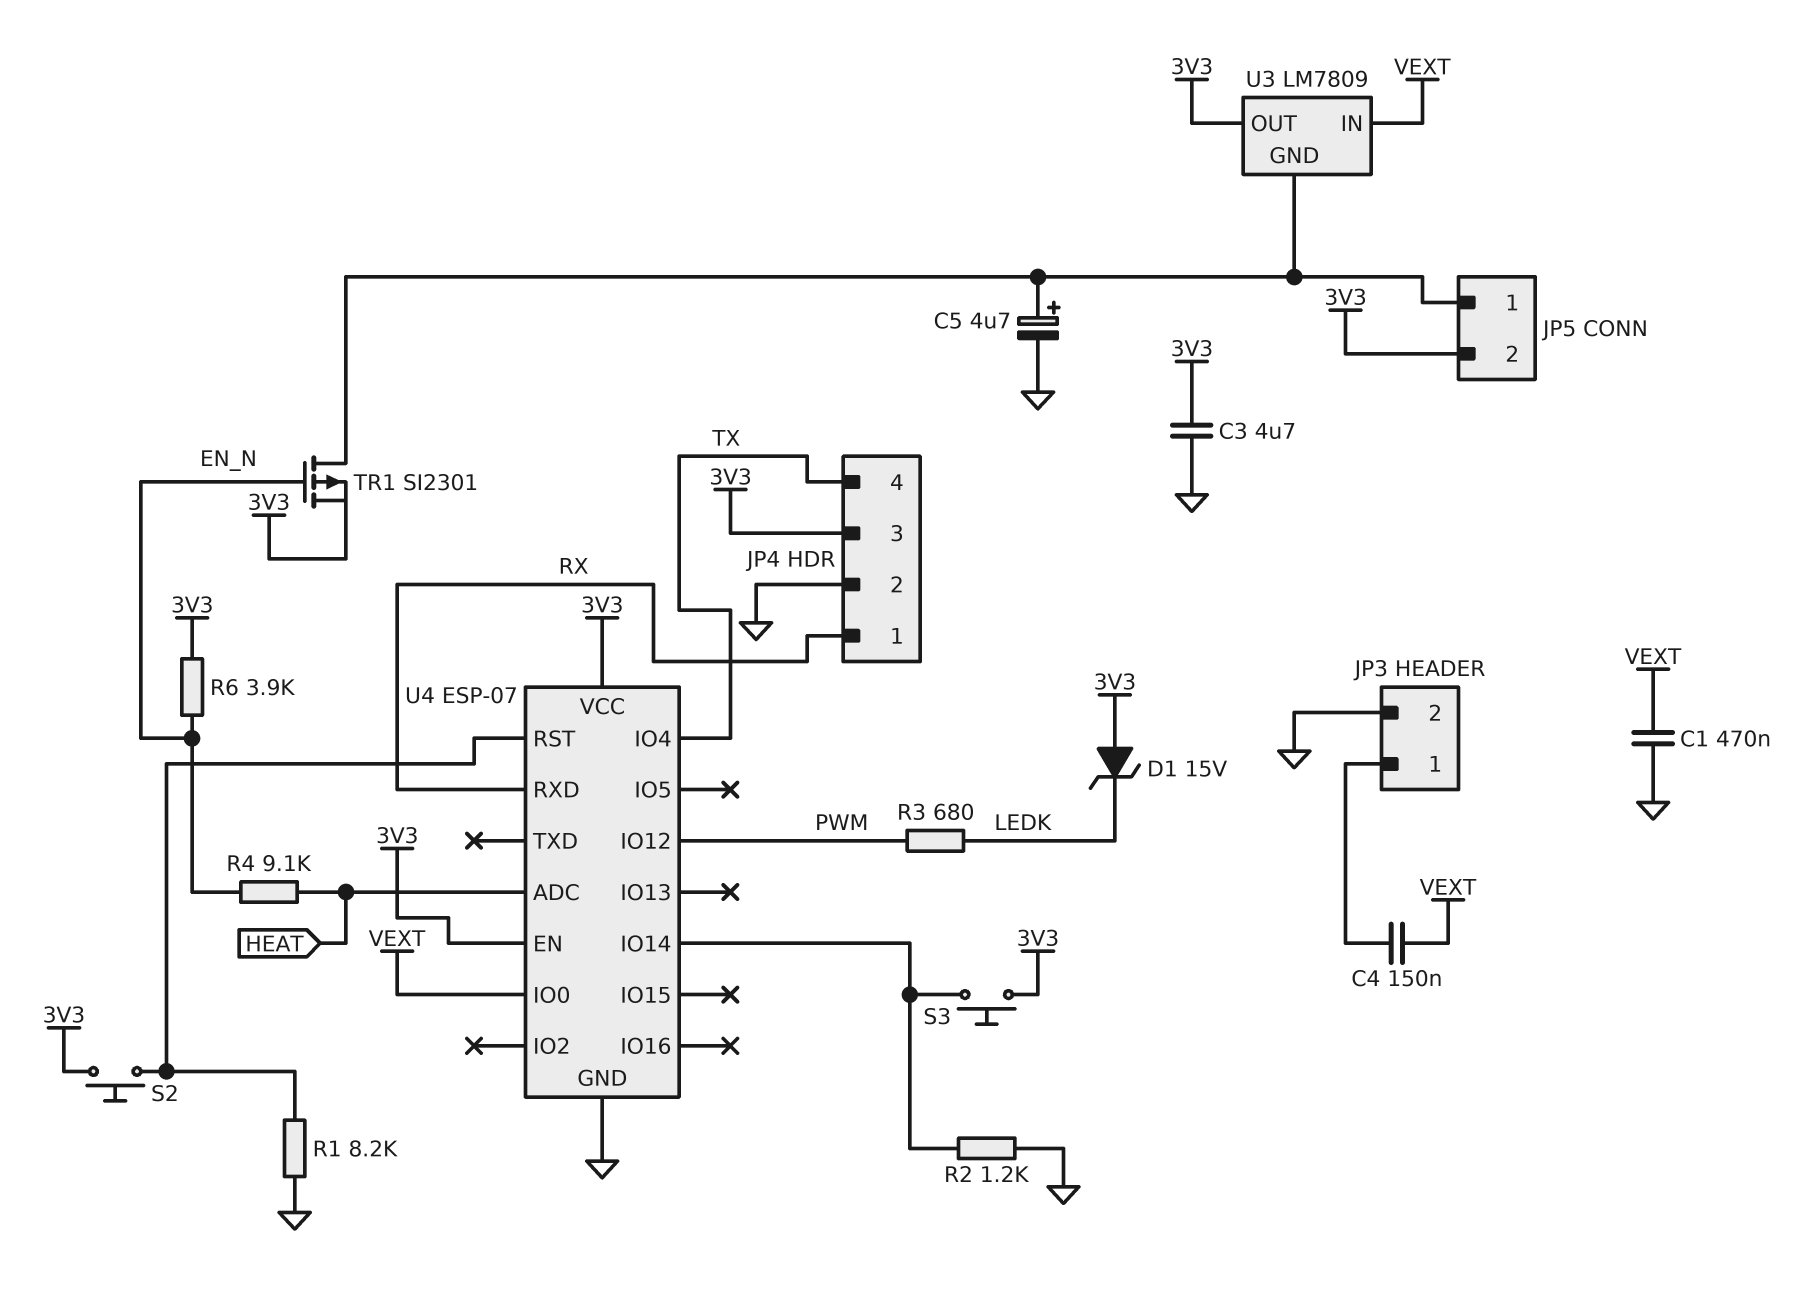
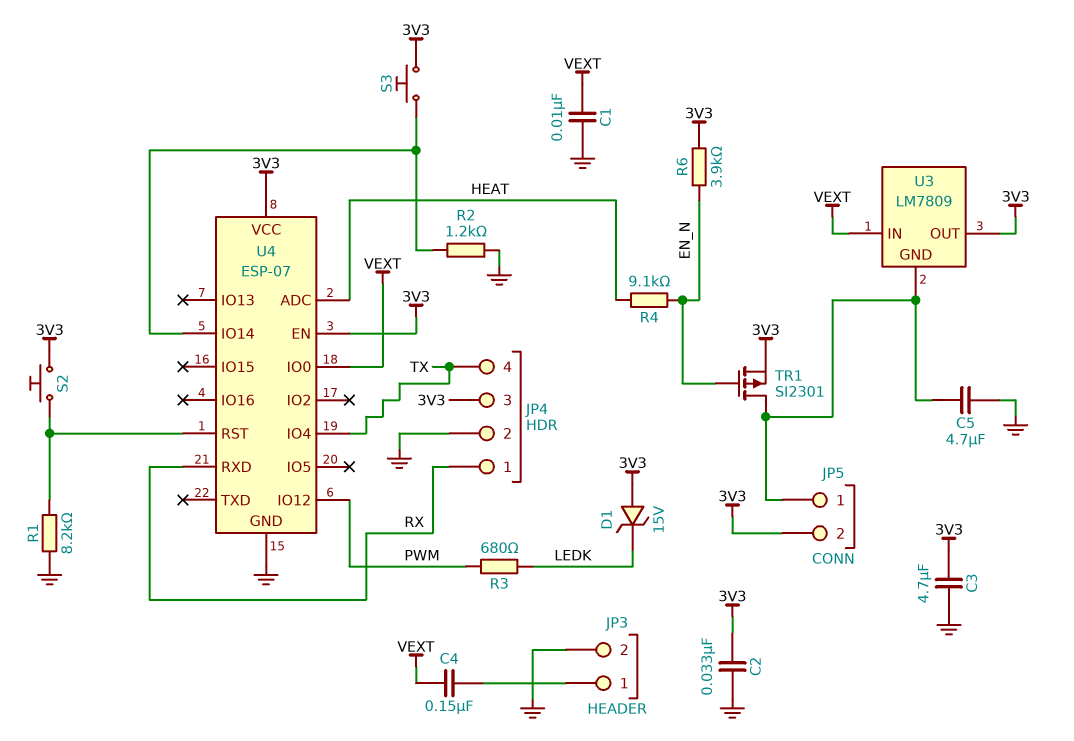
C1: 470nF (GND, VEXT) -> 10nF (GND, VEXT)
C2: none -> 33nF (3V3, GND)
C5: 4.7uF (plus JP5/1, minus GND) -> 4.7uF (GND, JP5/1)

